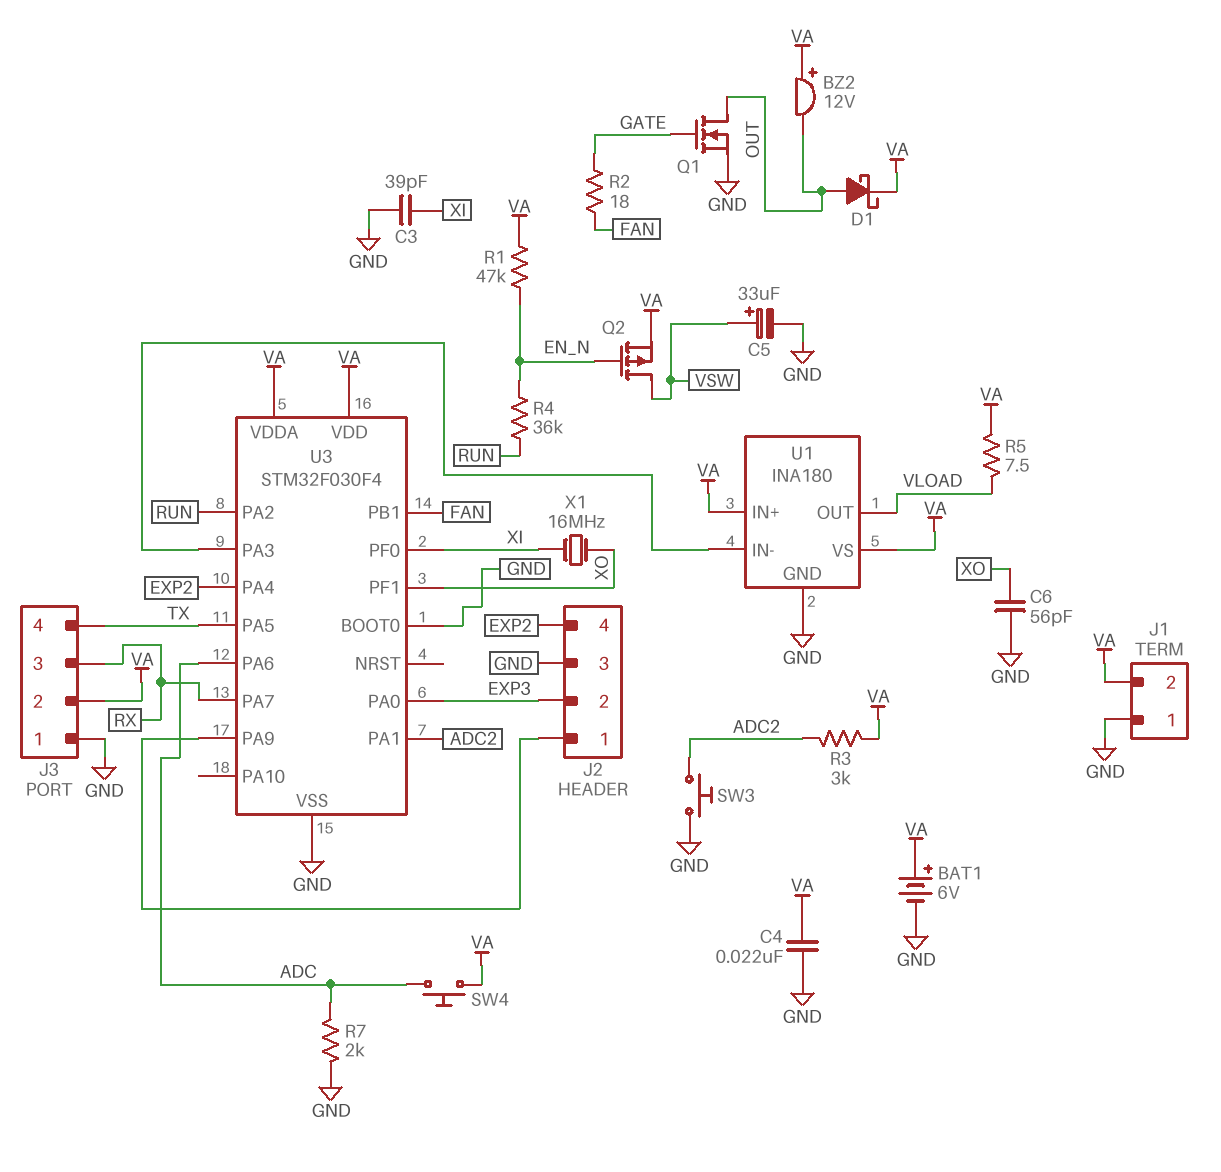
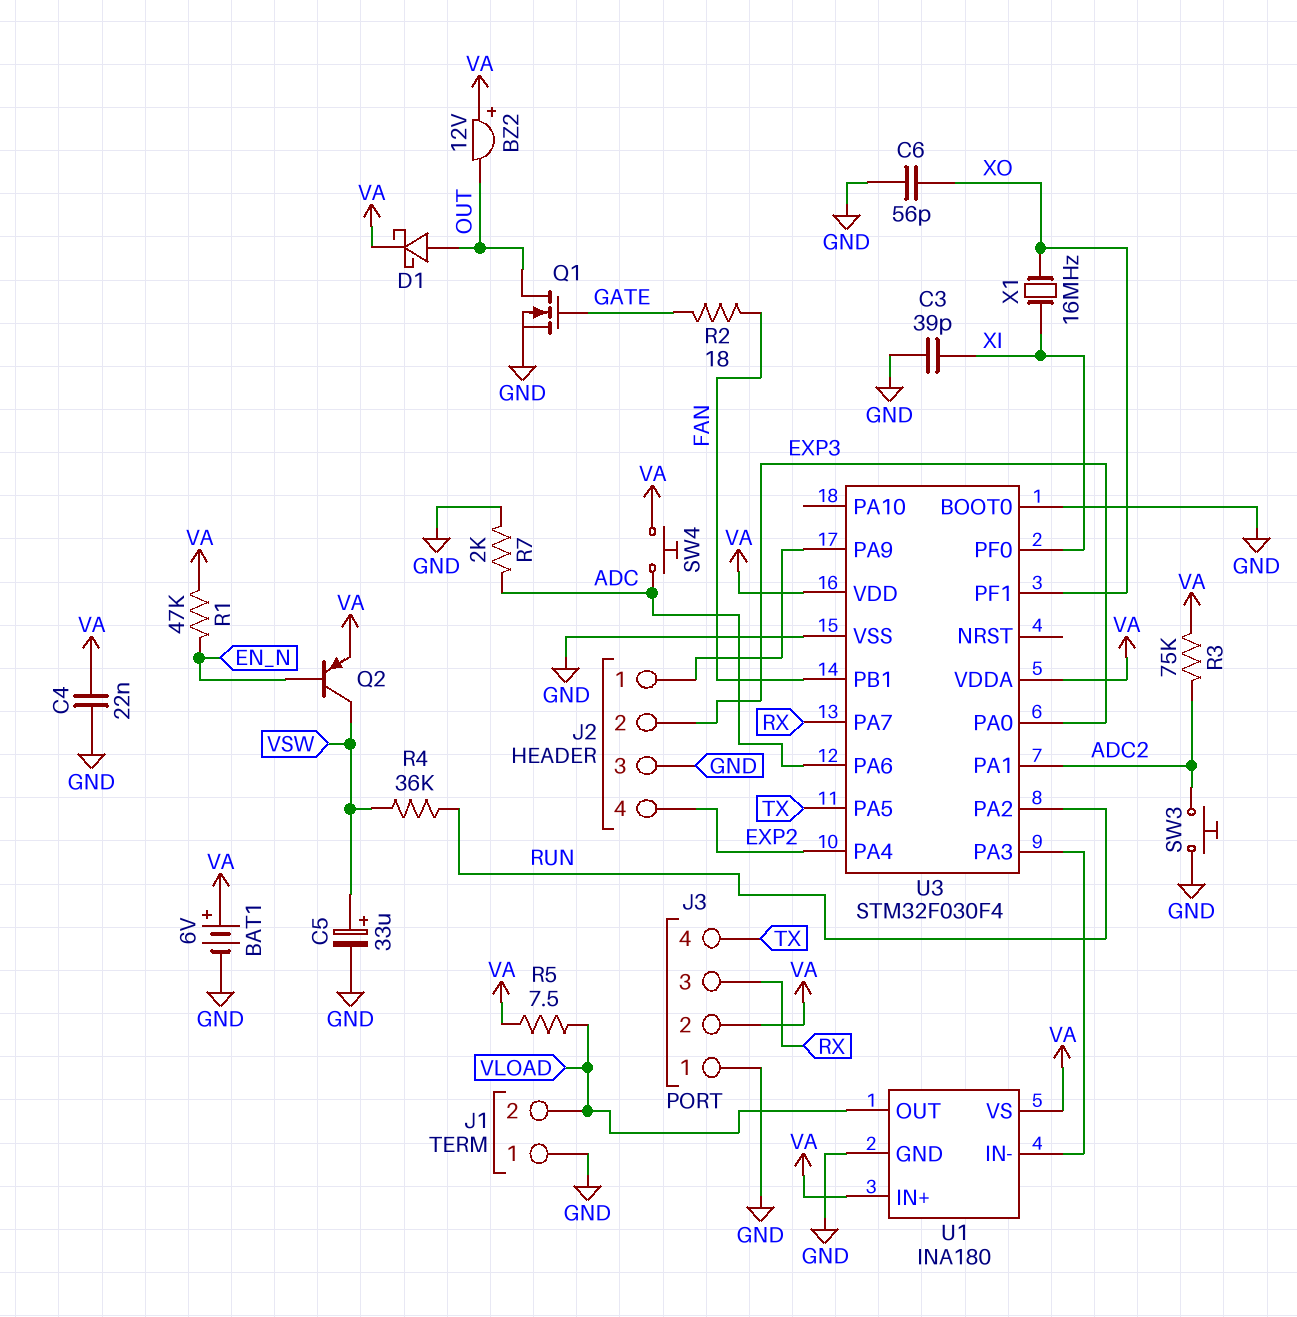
J1 pin 2: VA -> VLOAD
Q2: PMOS (G EN_N, D VSW, S VA) -> PNP (B EN_N, C VSW, E VA)
R3: 3k (ADC2, VA) -> 75k (ADC2, VA)
R4: 36k (EN_N, RUN) -> 36k (RUN, VSW)

